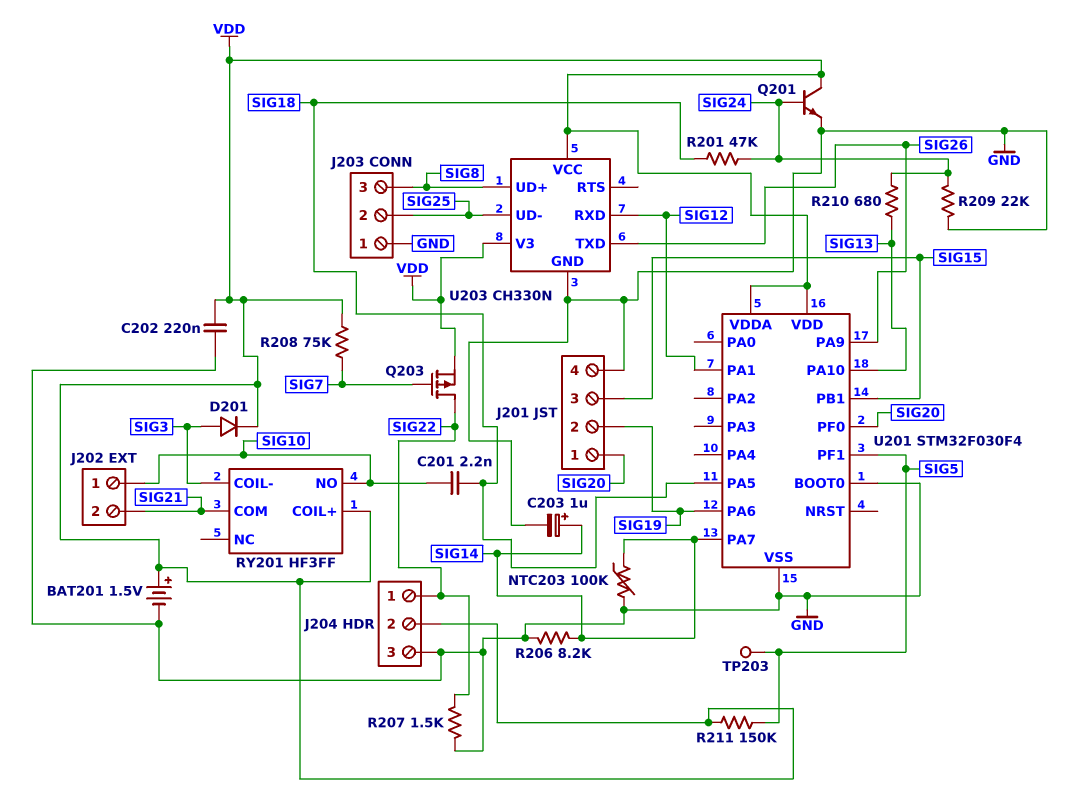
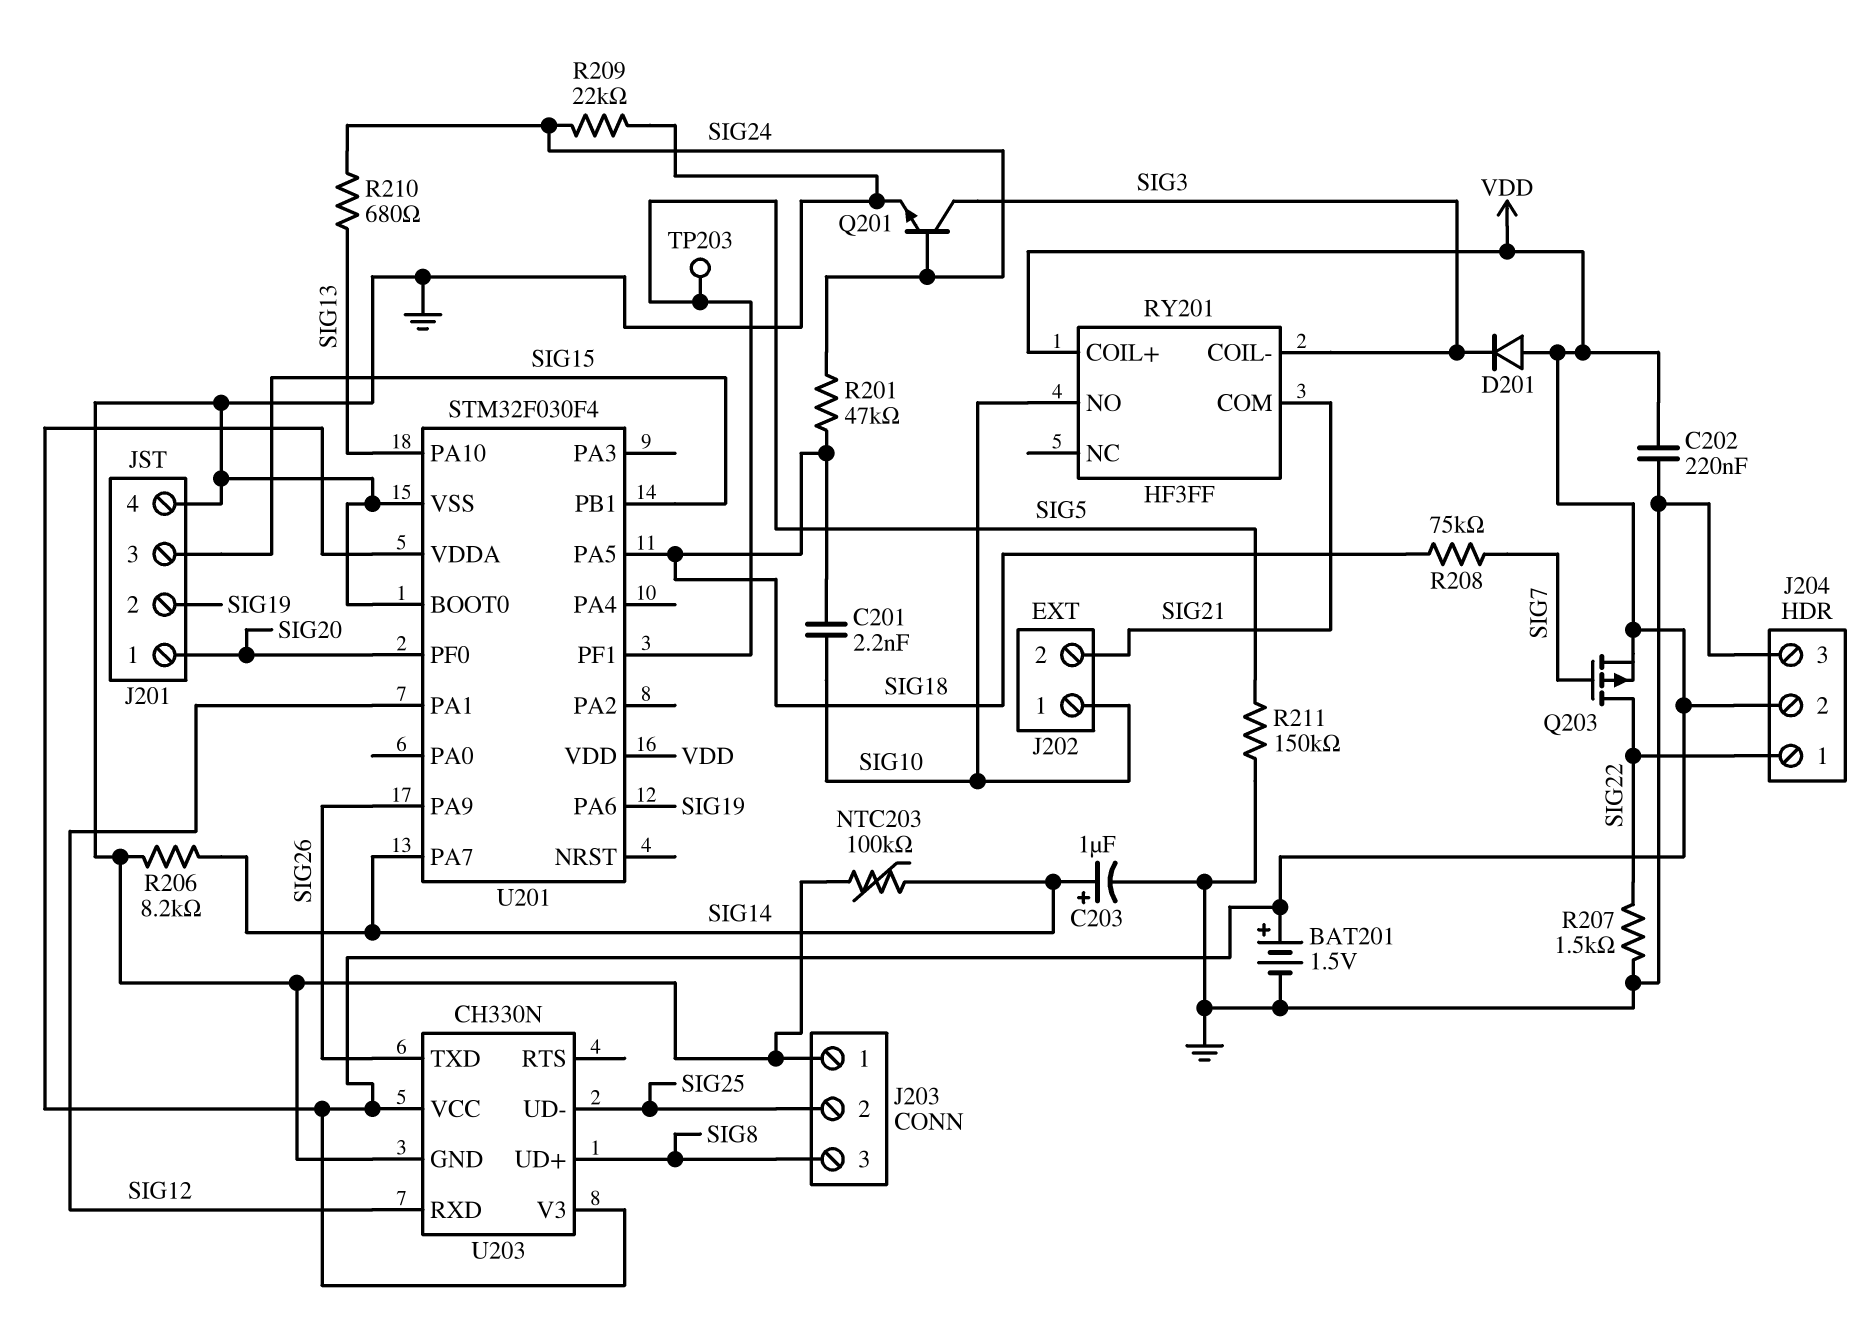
D201: diode (A SIG3, K VDD) -> diode (A VDD, K SIG3)
Q201: NPN (B SIG24, C VDD, E GND) -> NPN (B SIG24, C SIG3, E GND)
R208: 75k (SIG7, VDD) -> 75k (SIG7, SIG18)
R211: 150k (SIG5, VDD) -> 150k (GND, SIG5)

